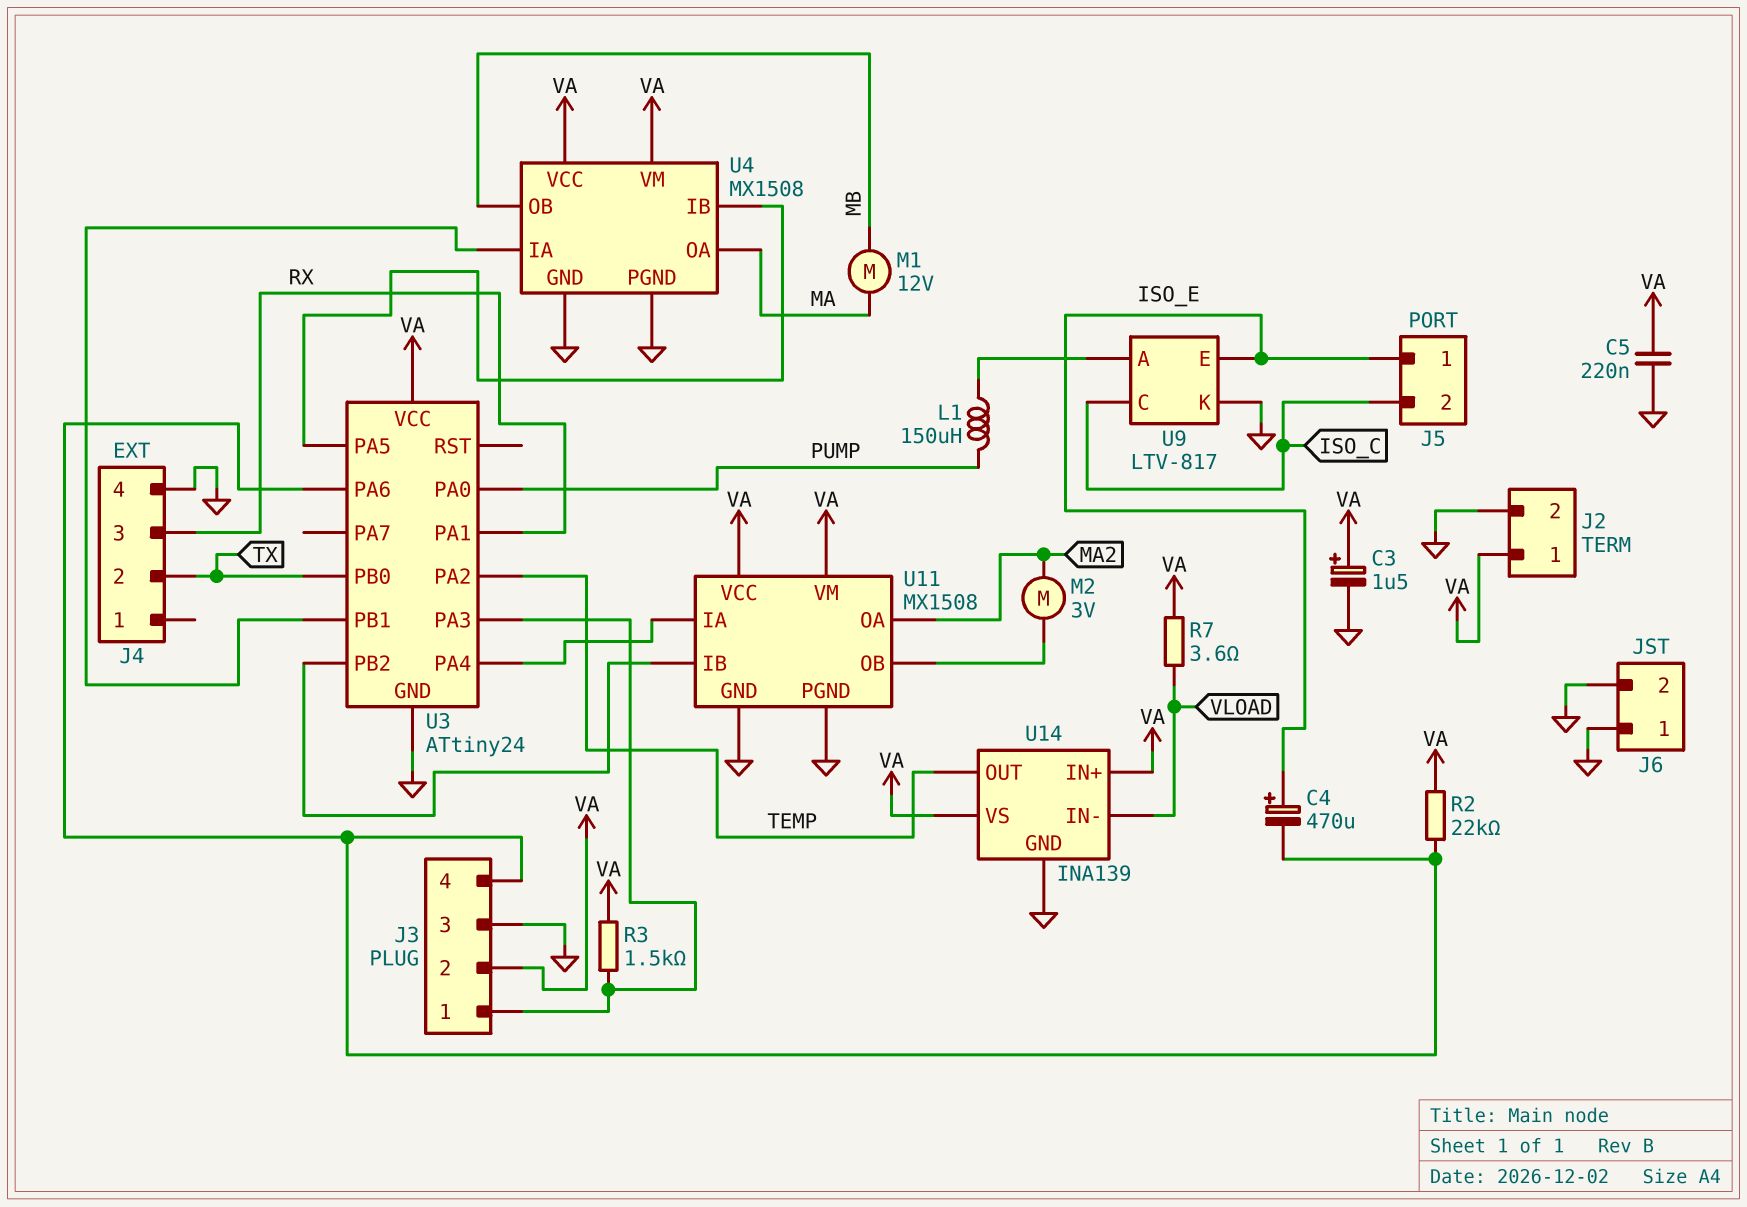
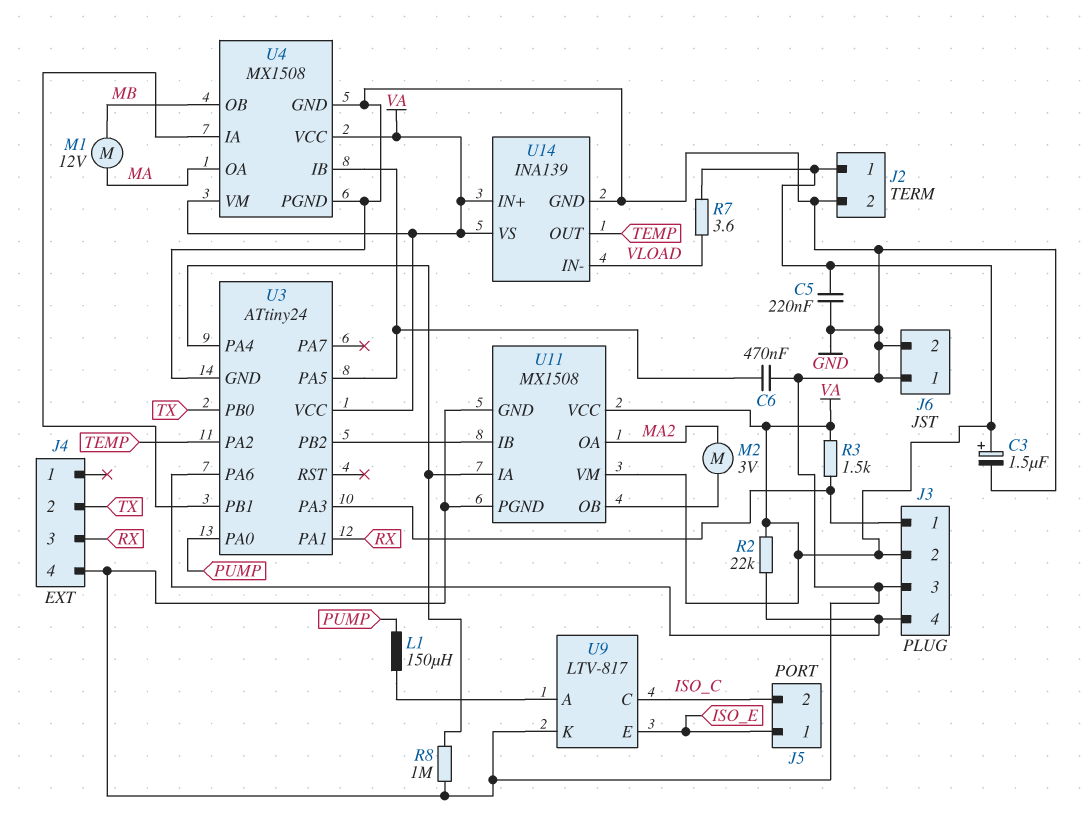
C4: 470uF (plus ISO_E, minus J3/4) -> none
C6: none -> 470nF (GND, U3/PA5)
R8: none -> 1M (GND, U3/PA4)

